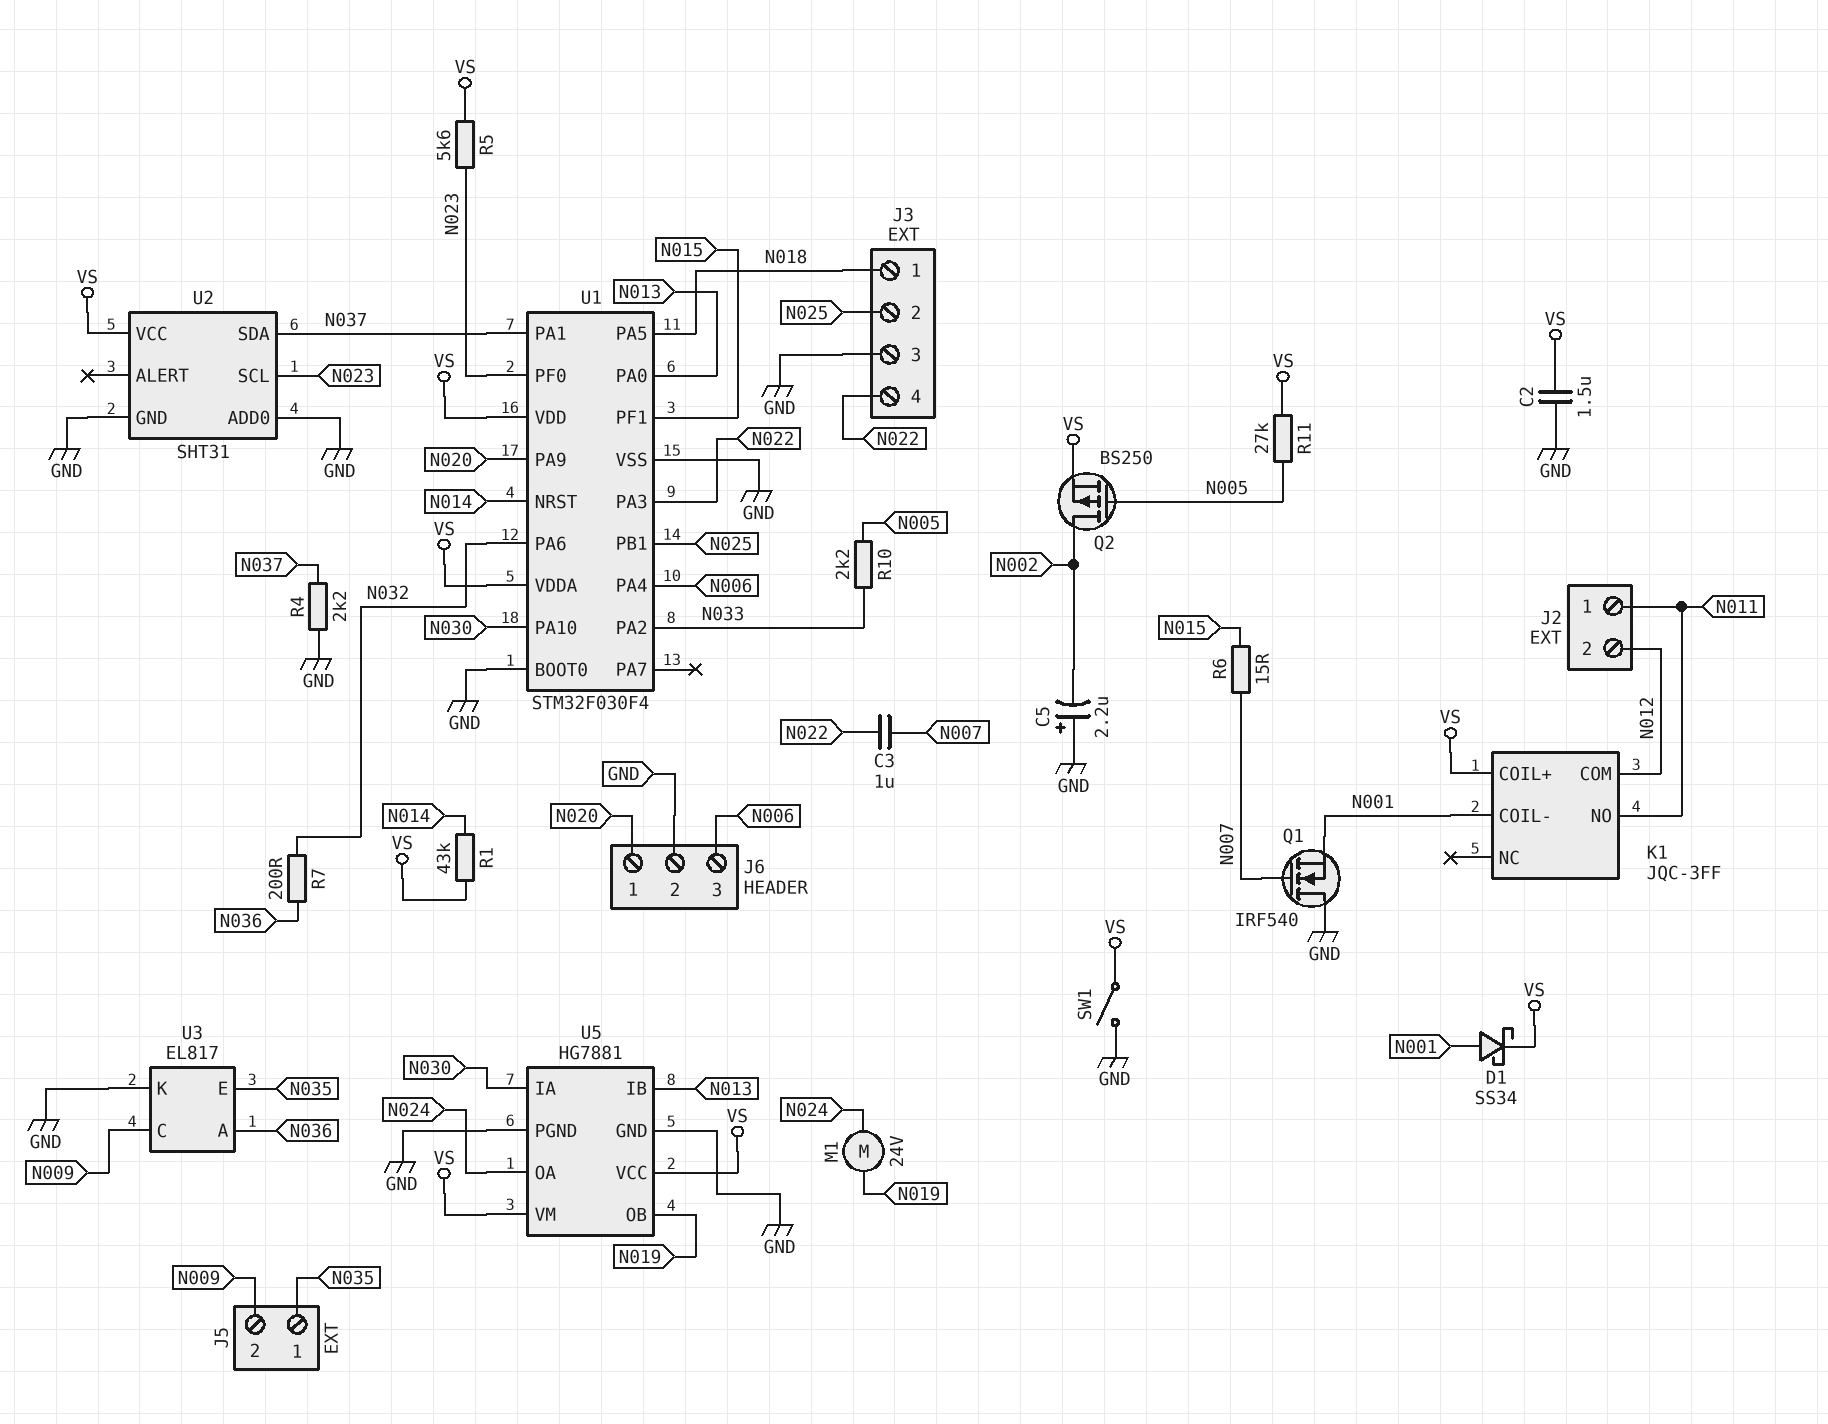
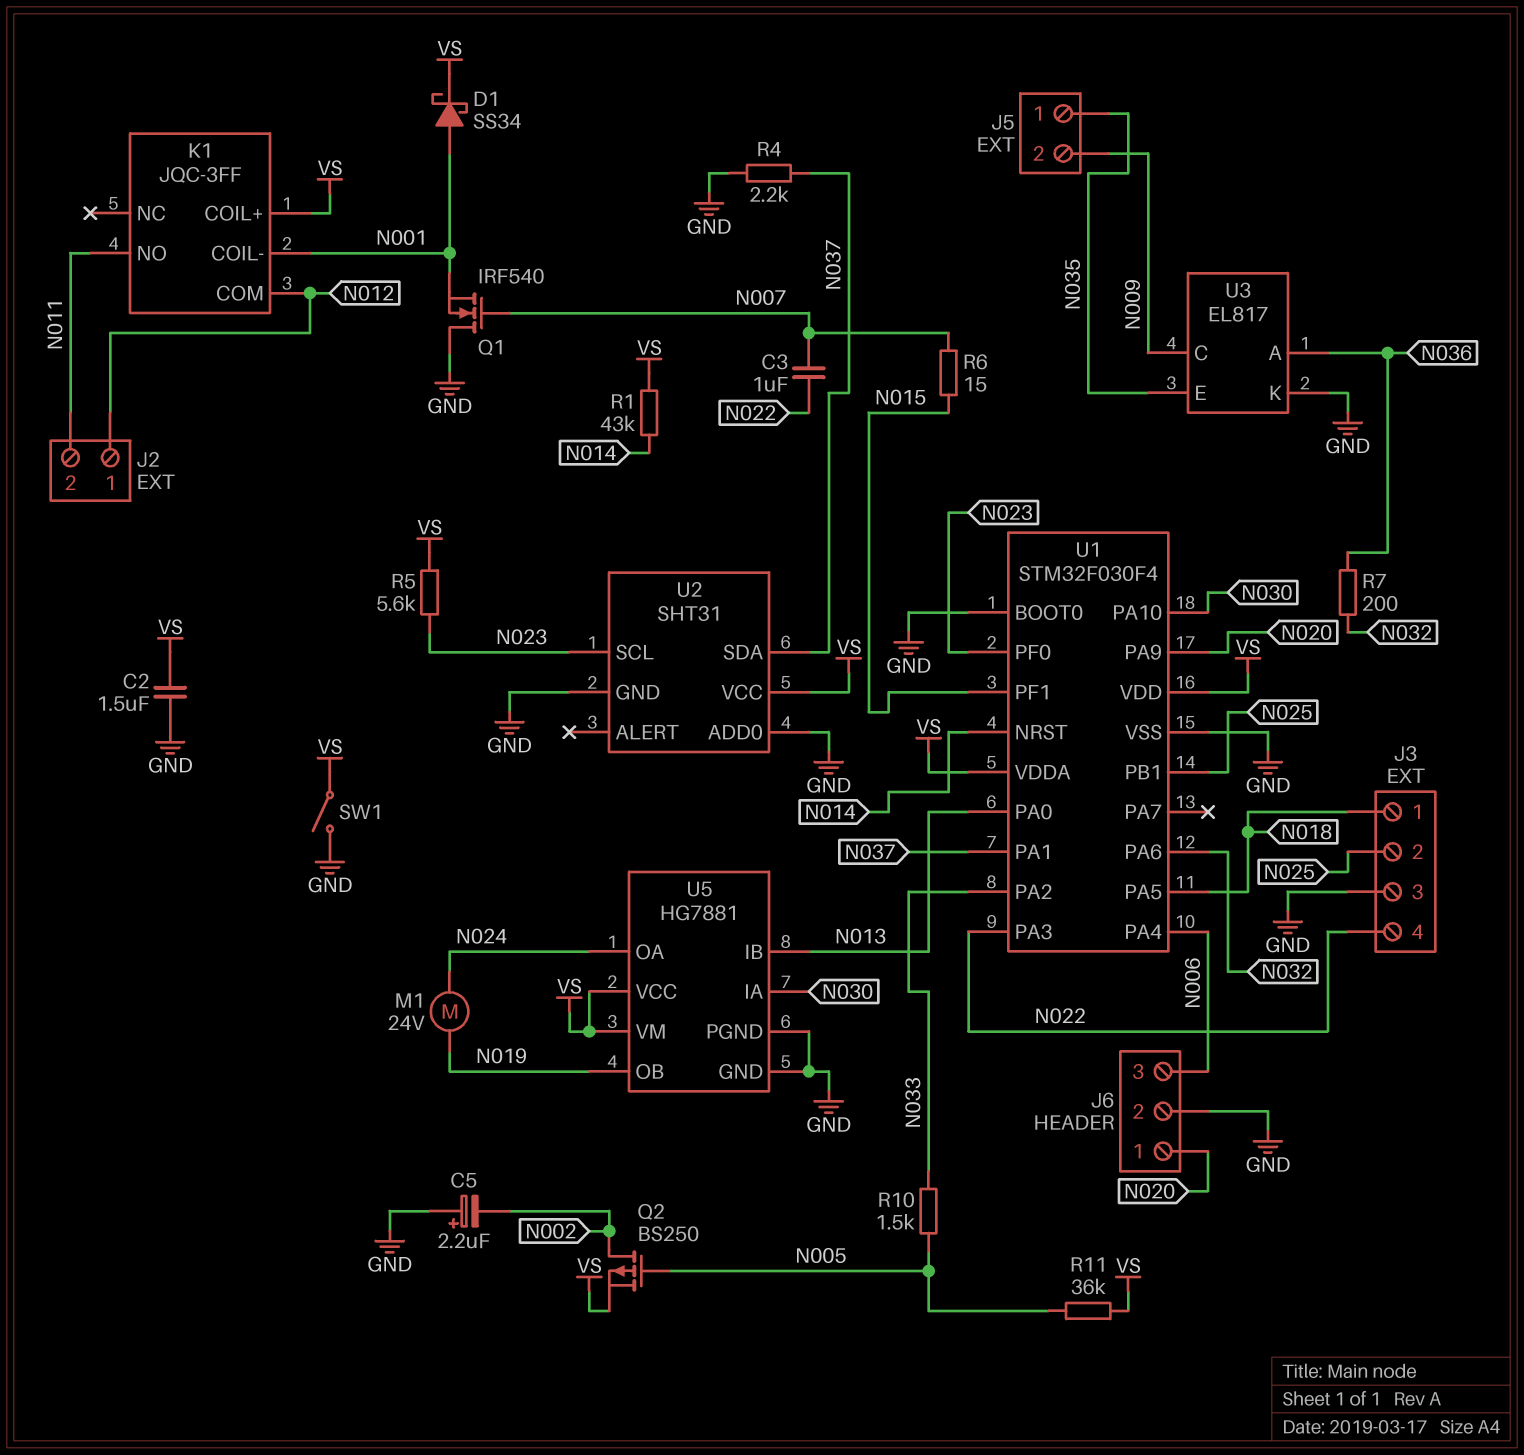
J2 pin 1: N011 -> N012
J2 pin 2: N012 -> N011
R10: 2.2k (N005, N033) -> 1.5k (N005, N033)
R11: 27k (N005, VS) -> 36k (N005, VS)

